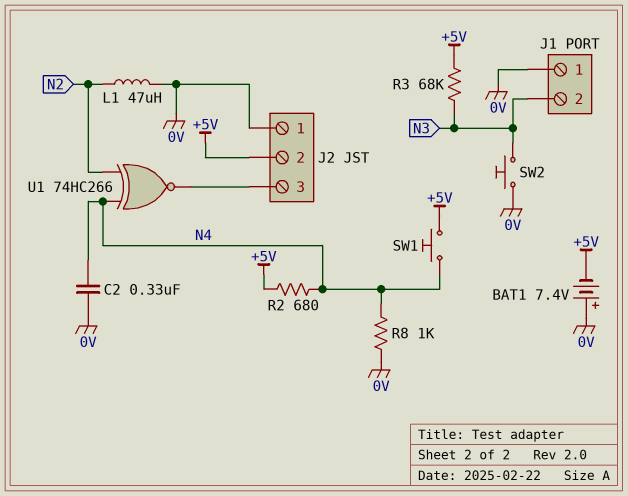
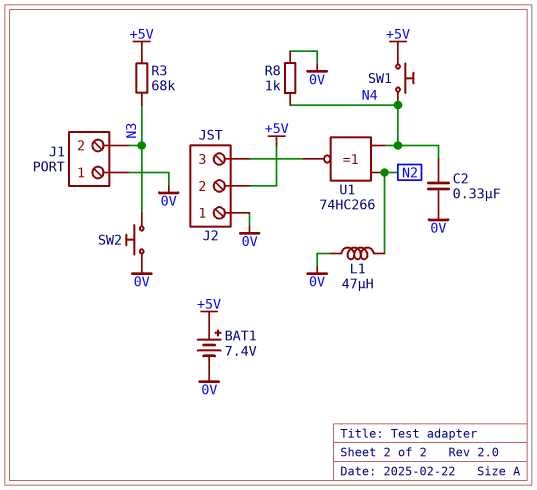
BAT1: 7.4V (plus 0V, minus +5V) -> 7.4V (plus +5V, minus 0V)
R2: 680 (+5V, N4) -> none

